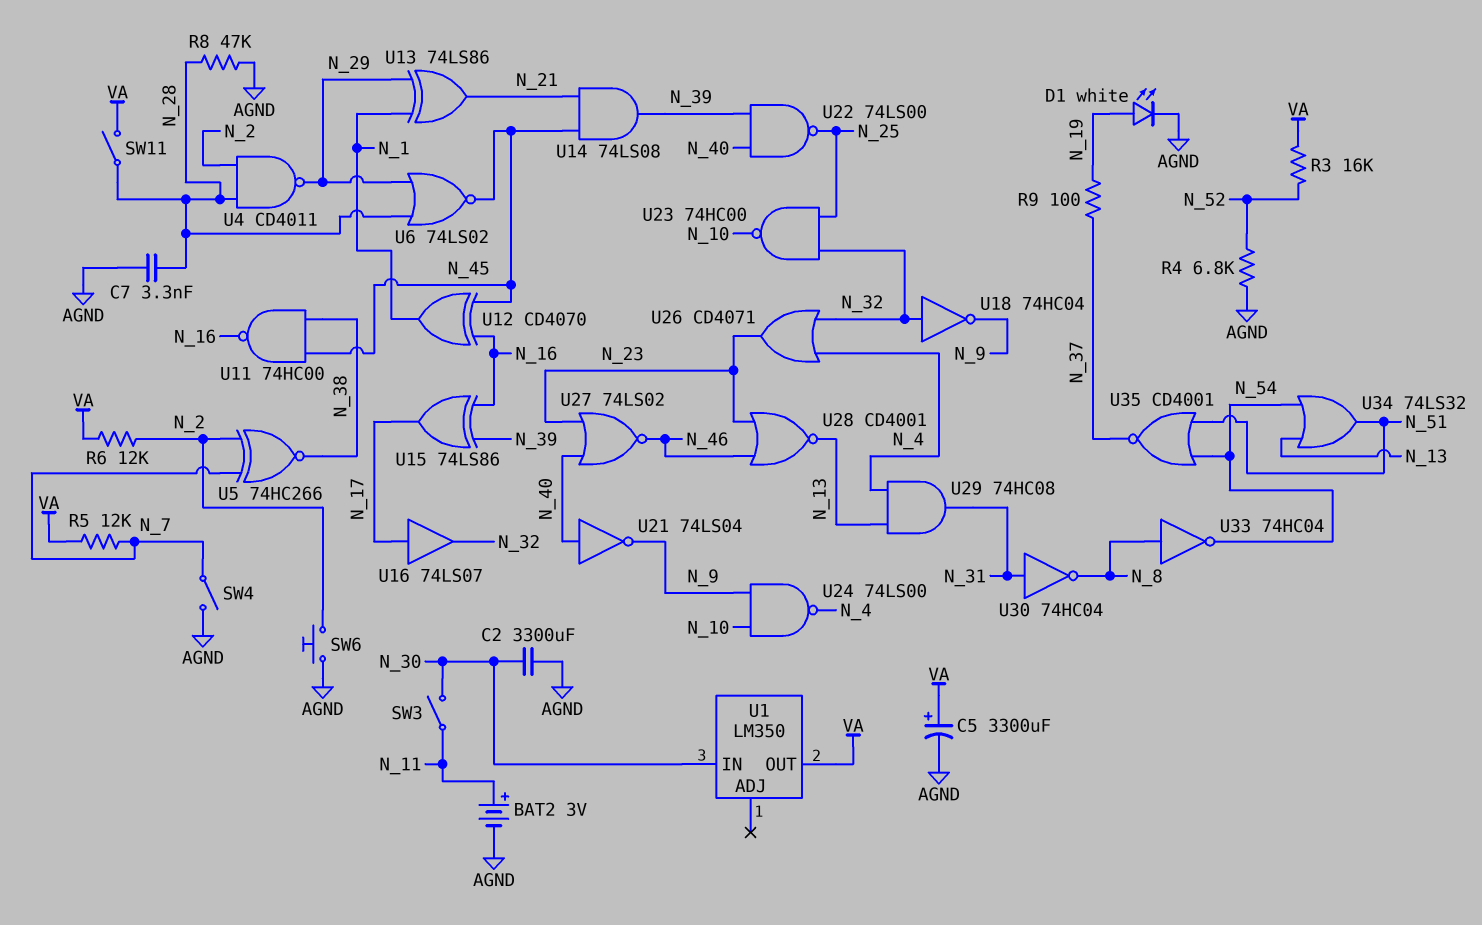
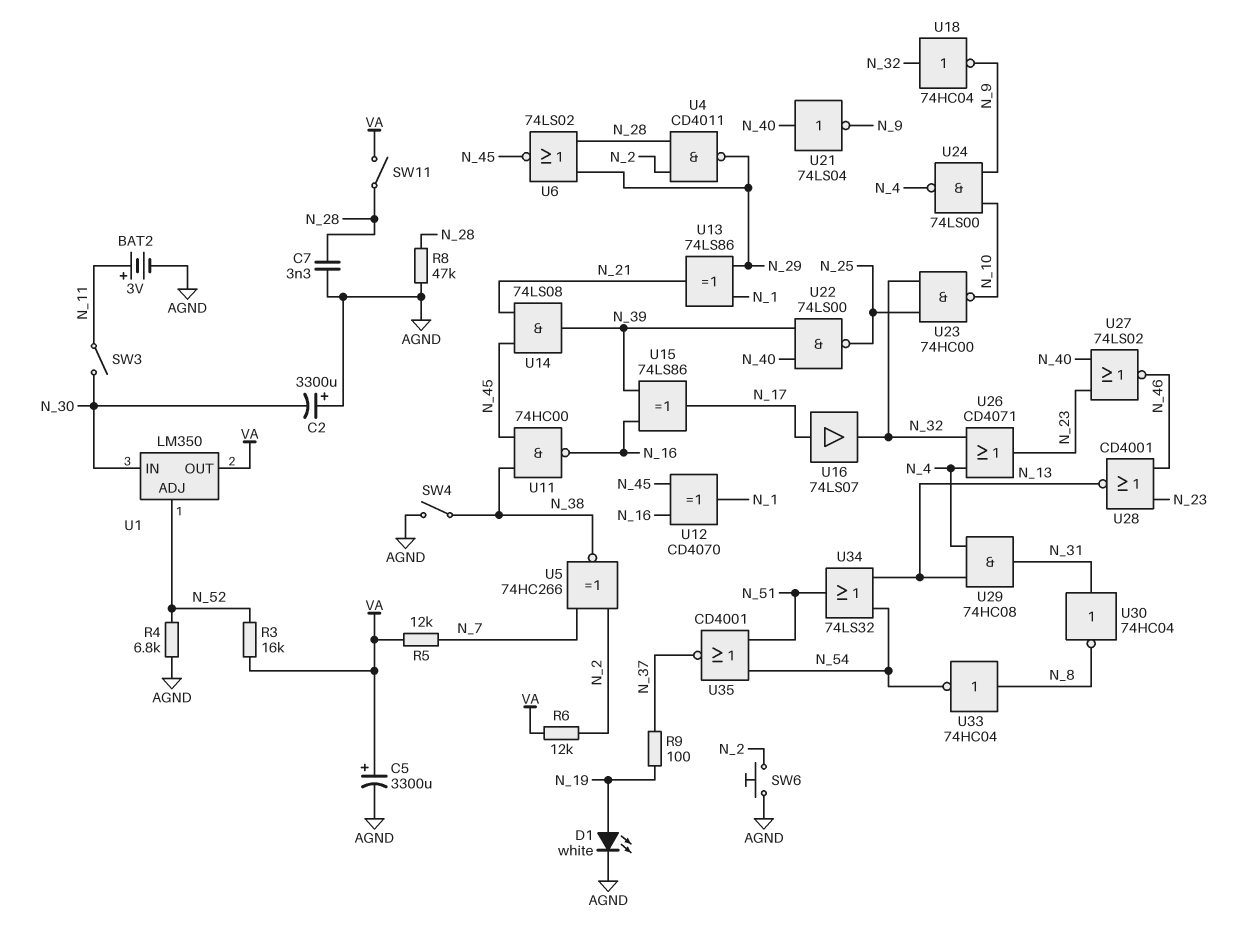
C2: 3300uF (AGND, N_30) -> 3300uF (plus AGND, minus N_30)
SW4: switch (AGND, N_7) -> switch (AGND, N_38)
U1 pin ADJ: none -> N_52

